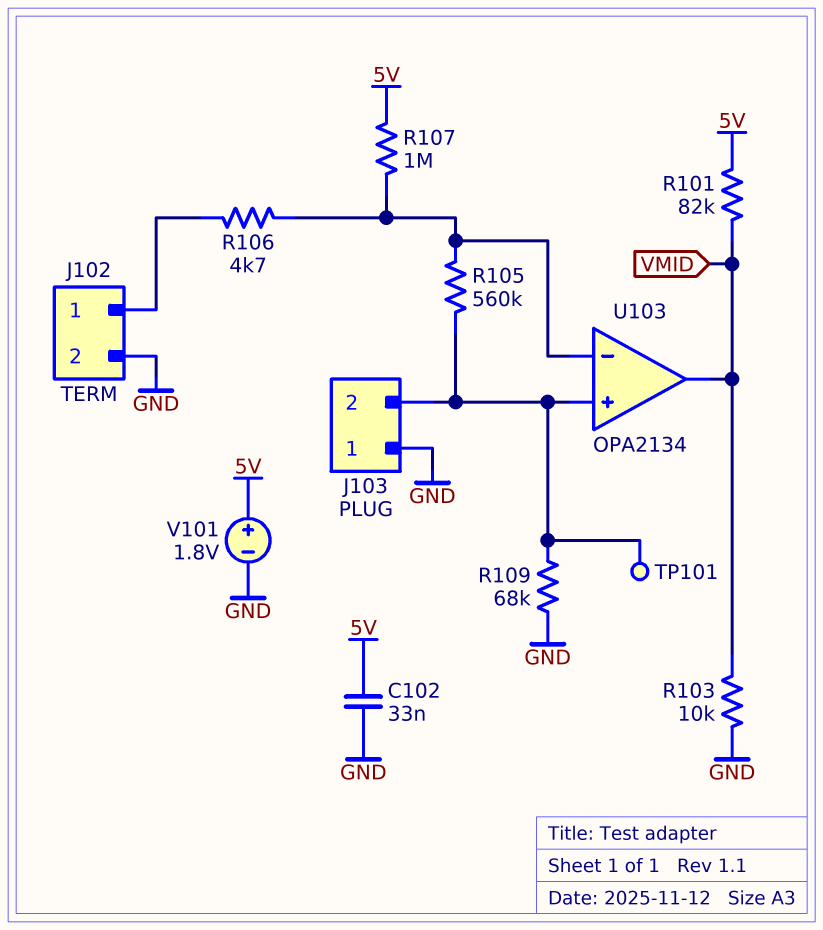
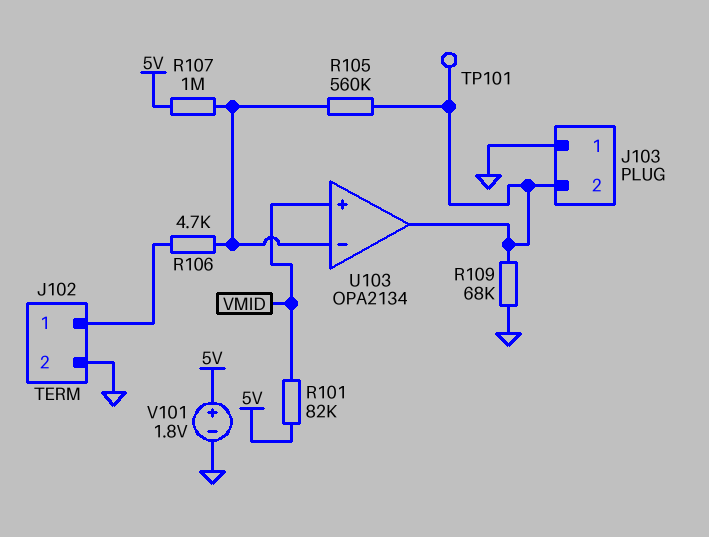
C102: 33nF (5V, GND) -> none
R103: 10k (GND, VMID) -> none
U103 pin in+: J103/2 -> VMID
U103 pin out: VMID -> J103/2

